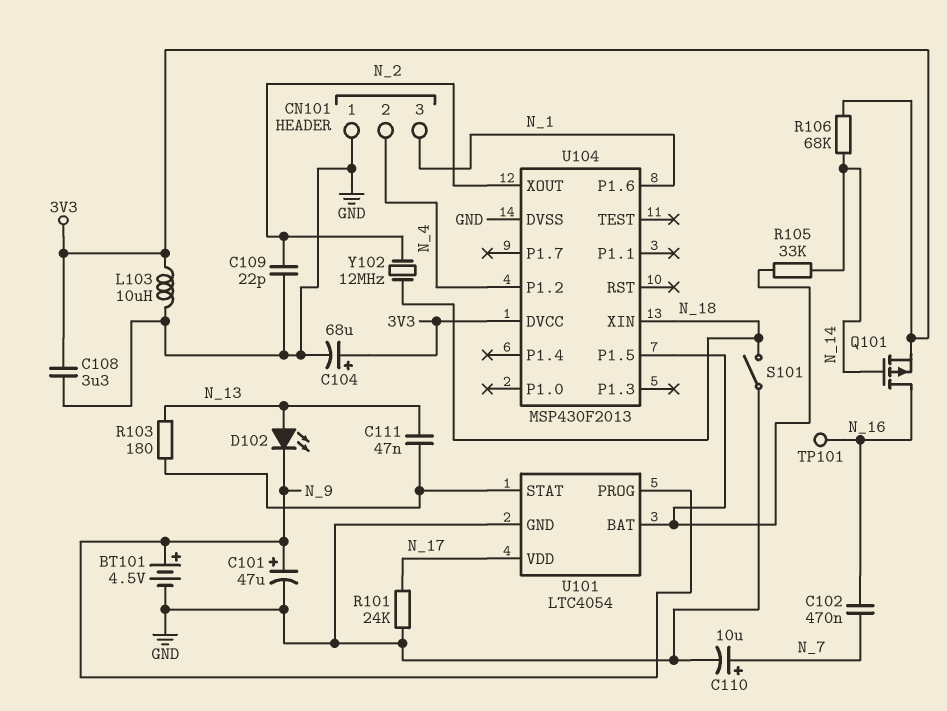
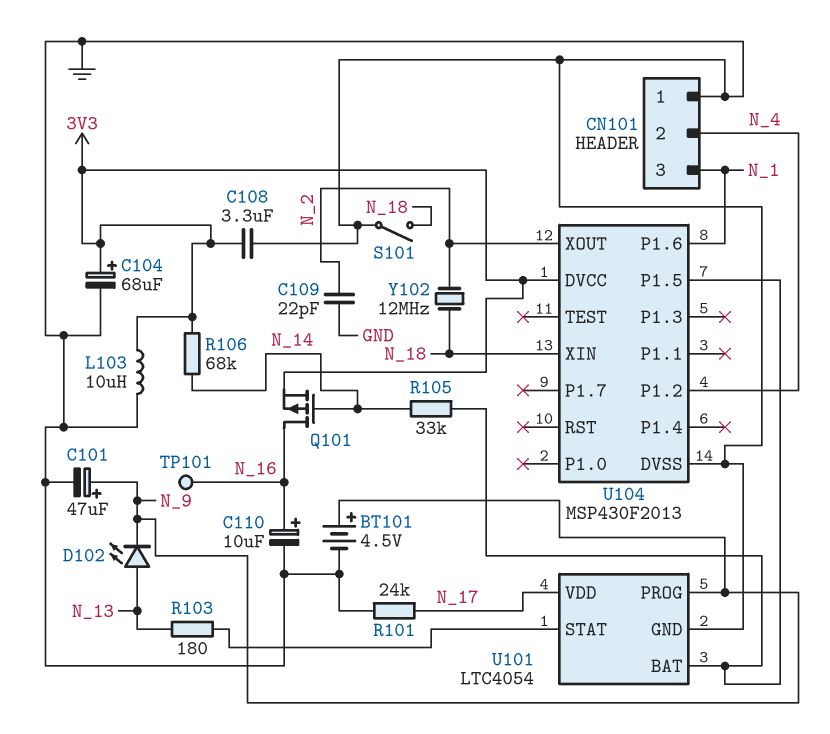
C102: 470nF (N_7, N_16) -> none
C110: 10uF (plus N_7, minus GND) -> 10uF (plus N_16, minus GND)
C111: 47nF (N_13, U101/STAT) -> none

